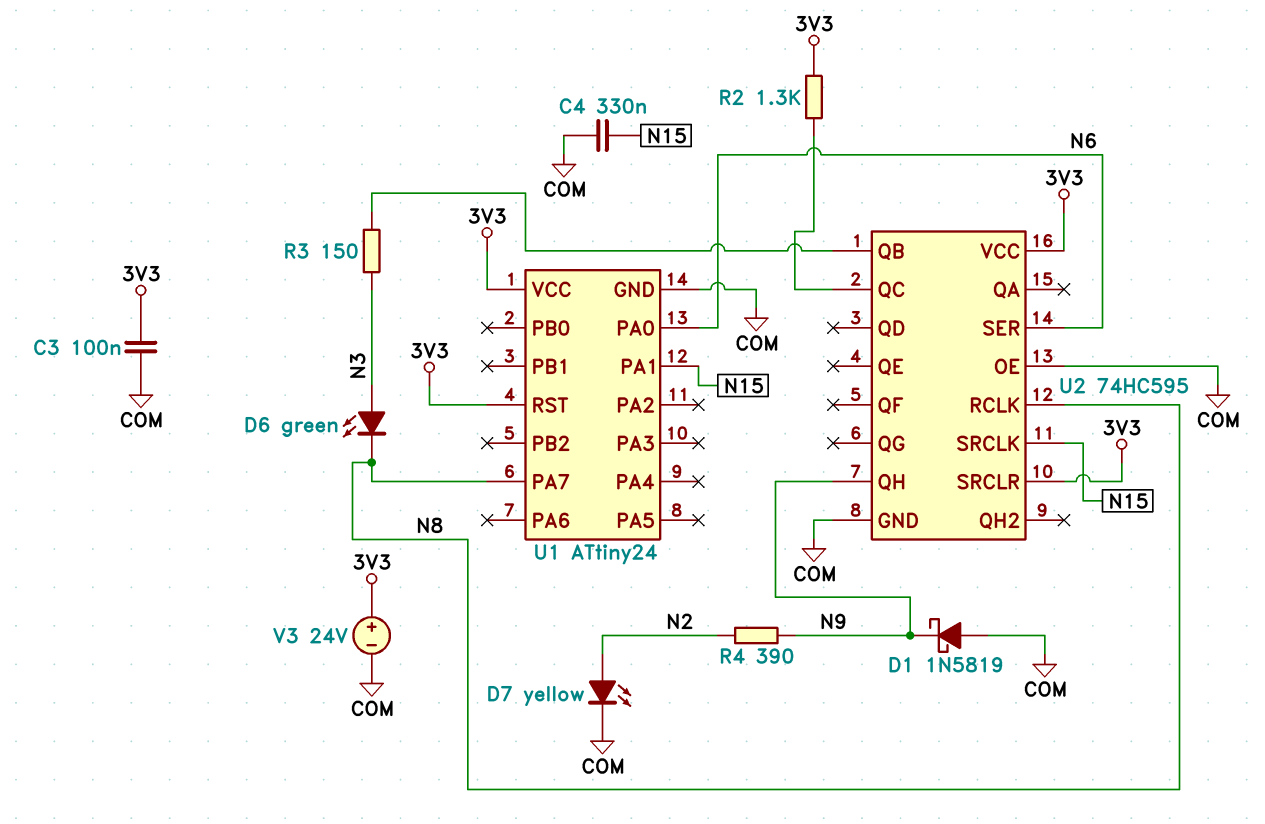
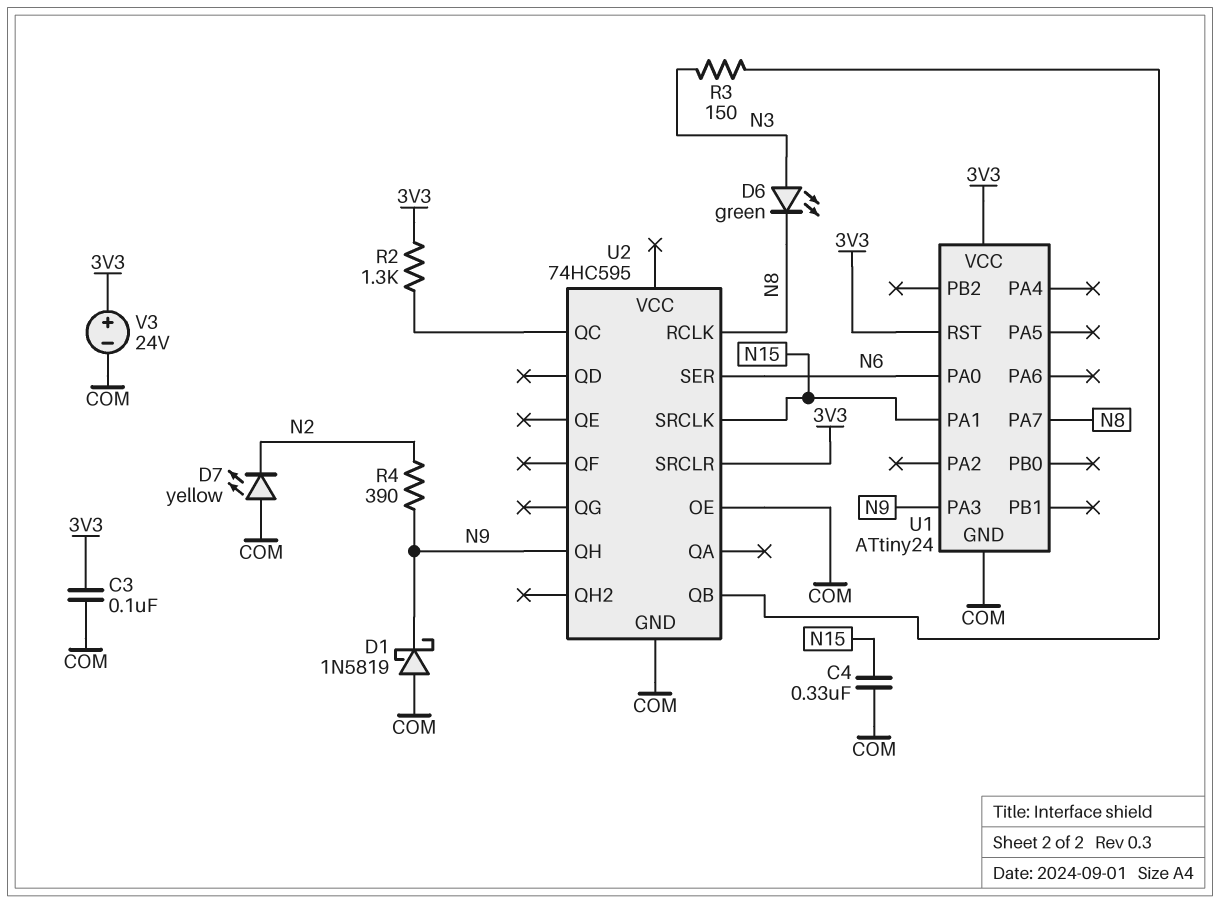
D7: LED yellow (A N2, K COM) -> LED yellow (A COM, K N2)
U1 pin PA3: none -> N9
U2 pin VCC: 3V3 -> none

